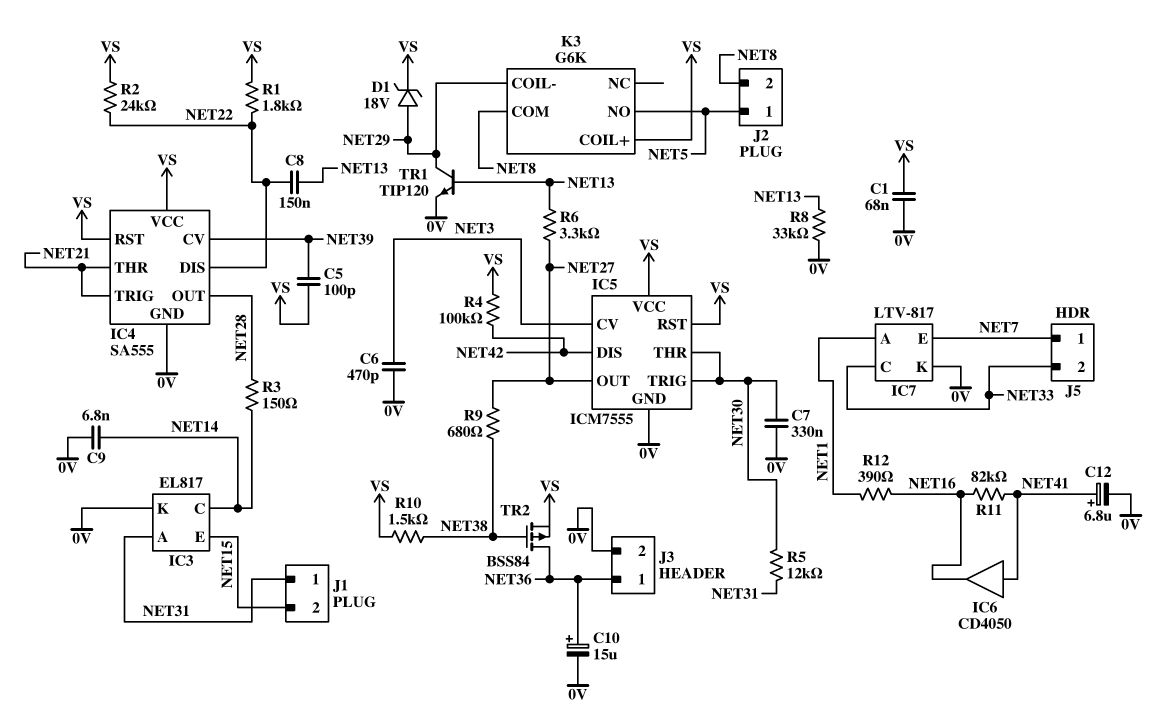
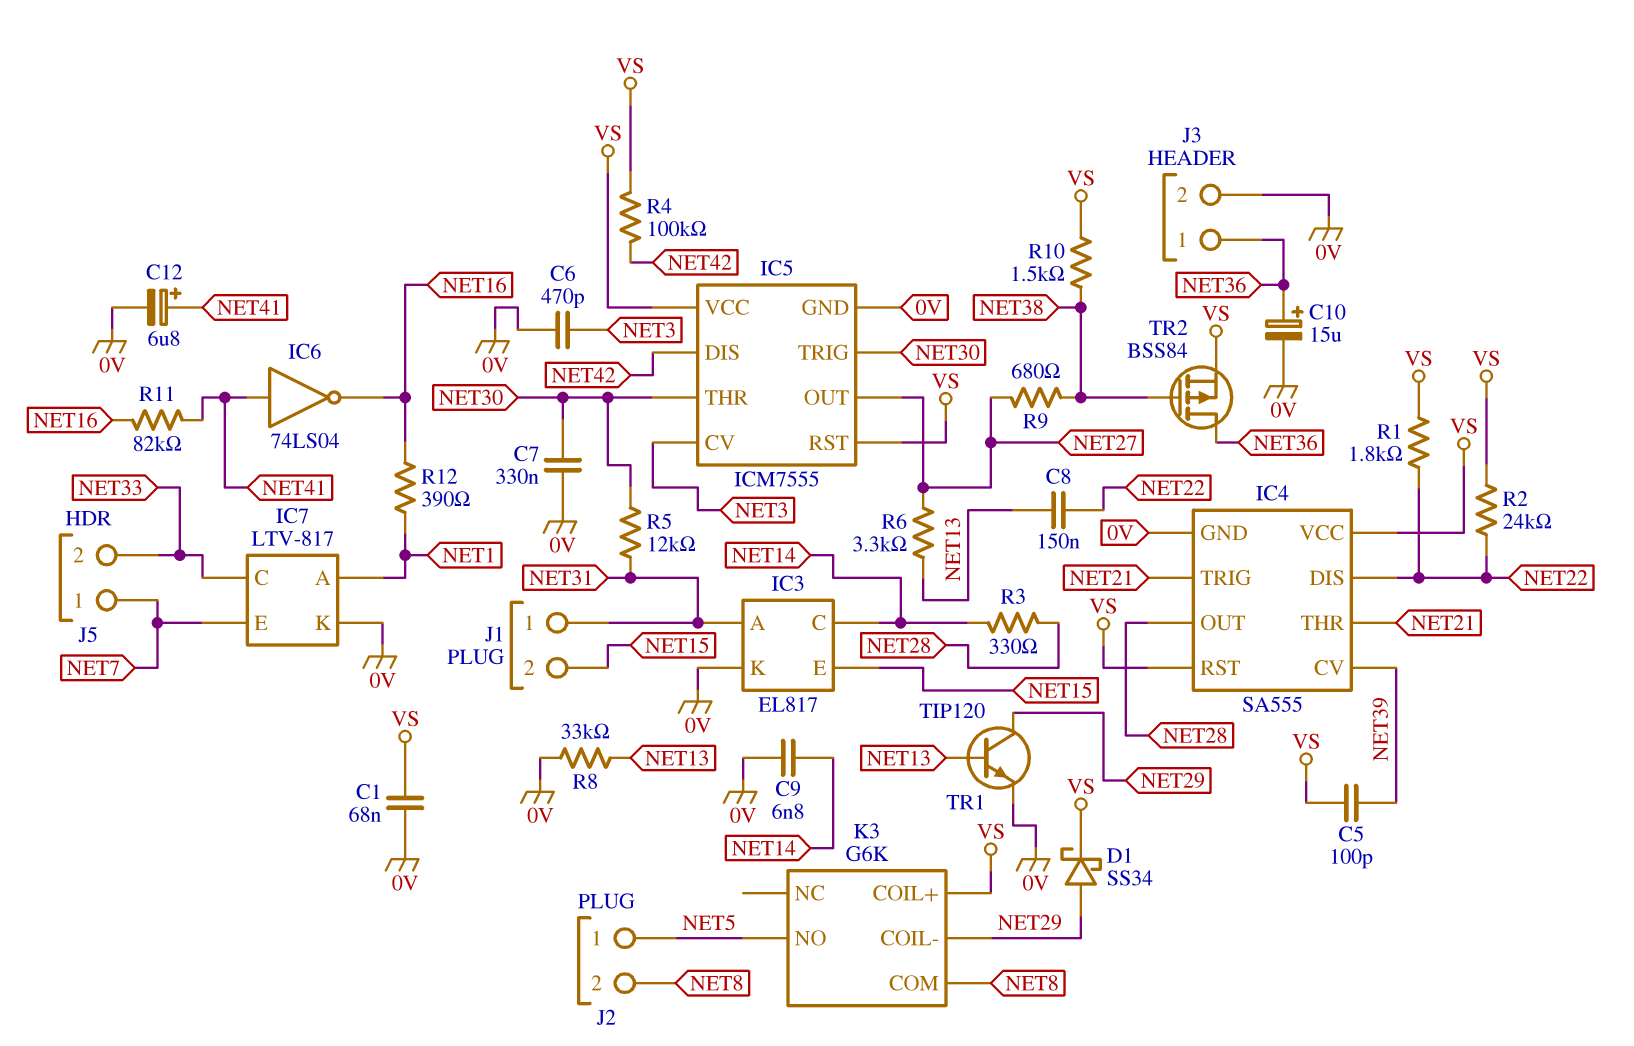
D1: zener 18V (A NET29, K VS) -> schottky SS34 (A NET29, K VS)
IC6: buffer CD4050 (in NET41, out NET16) -> NOT 74LS04 (in NET41, out NET16)
R3: 150 (NET14, NET28) -> 330 (NET14, NET28)

